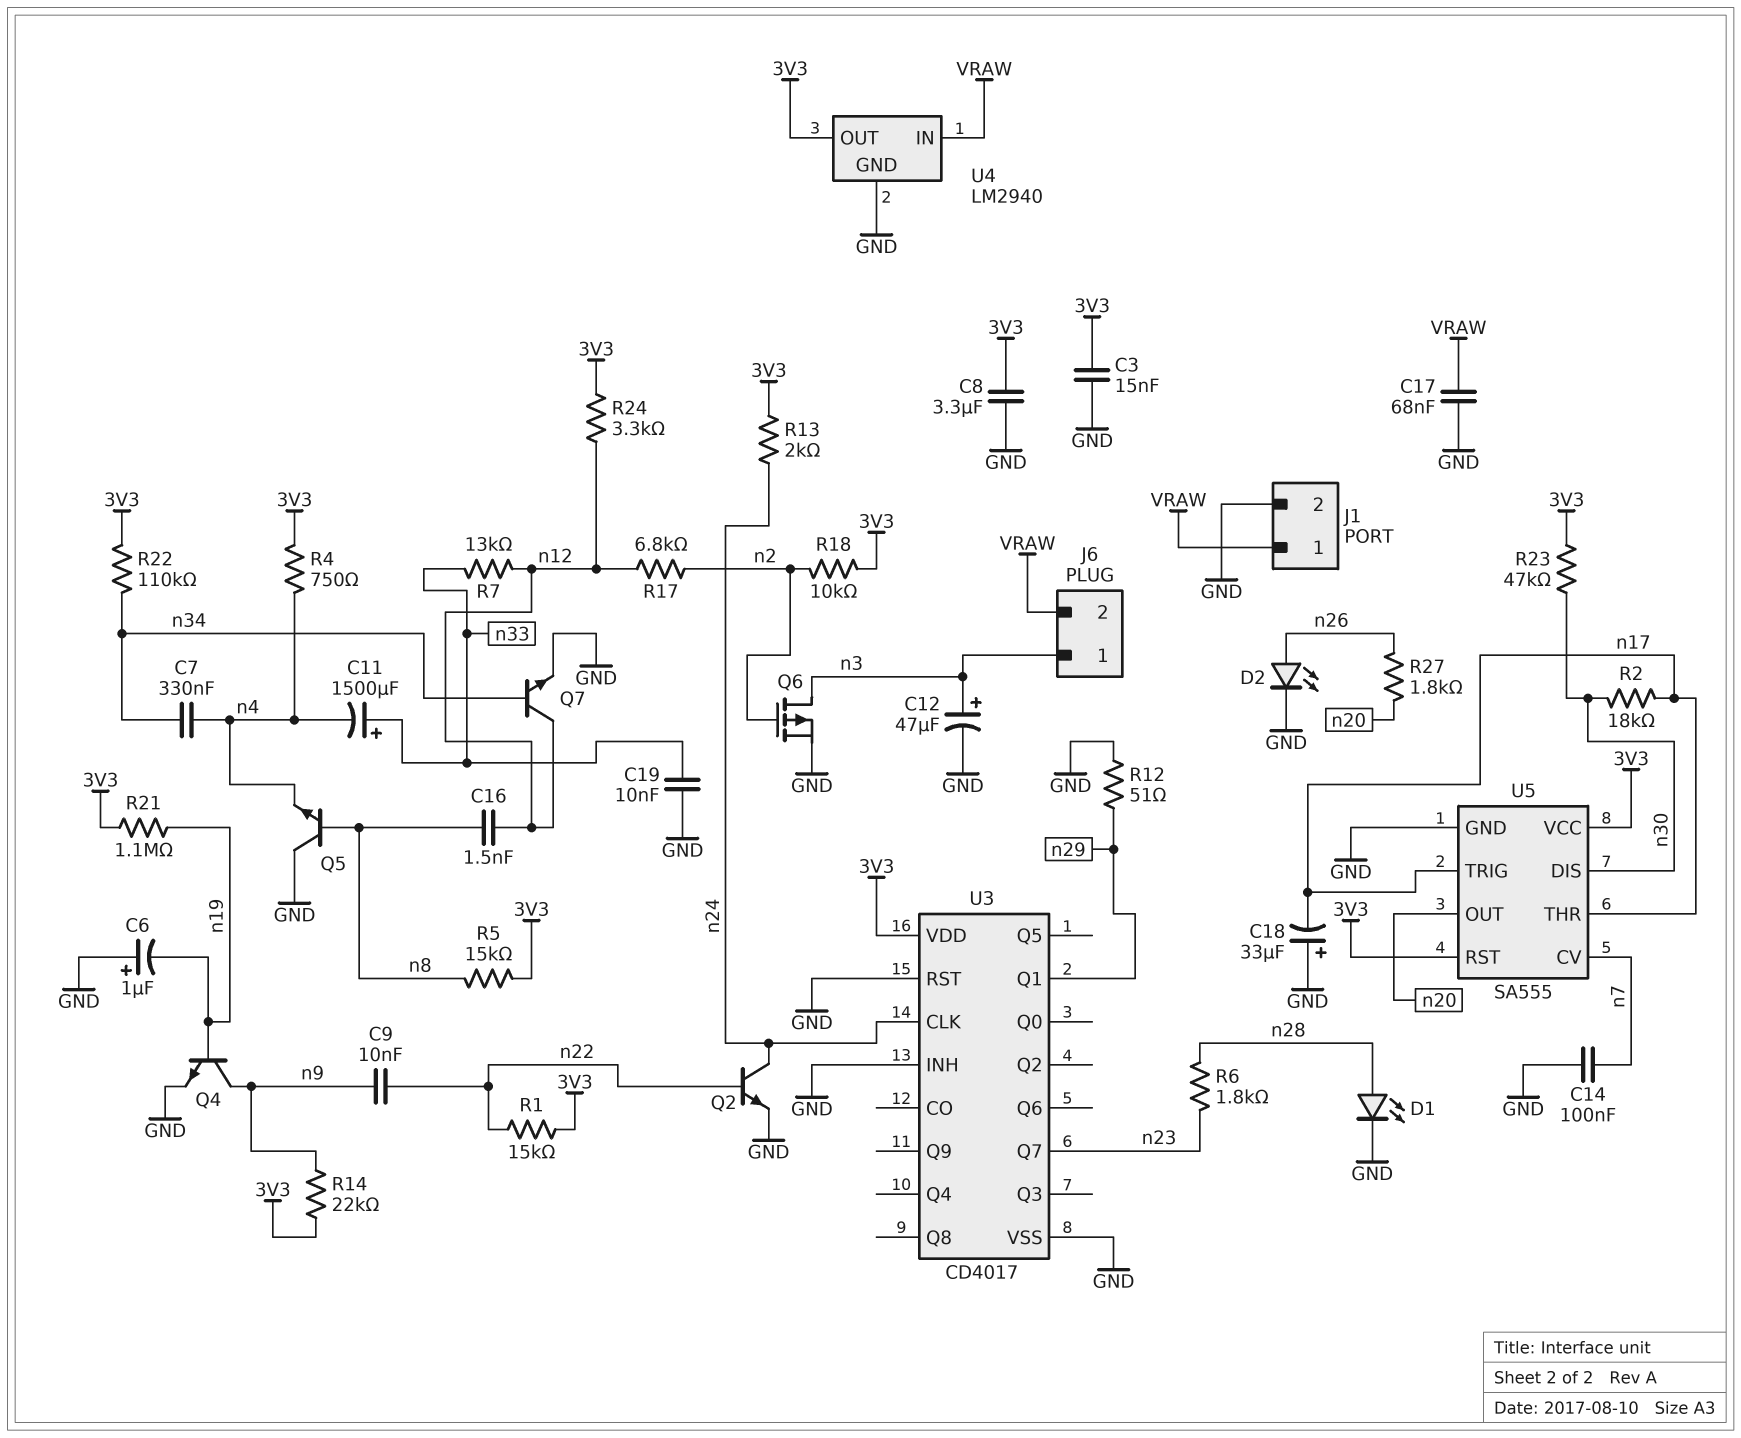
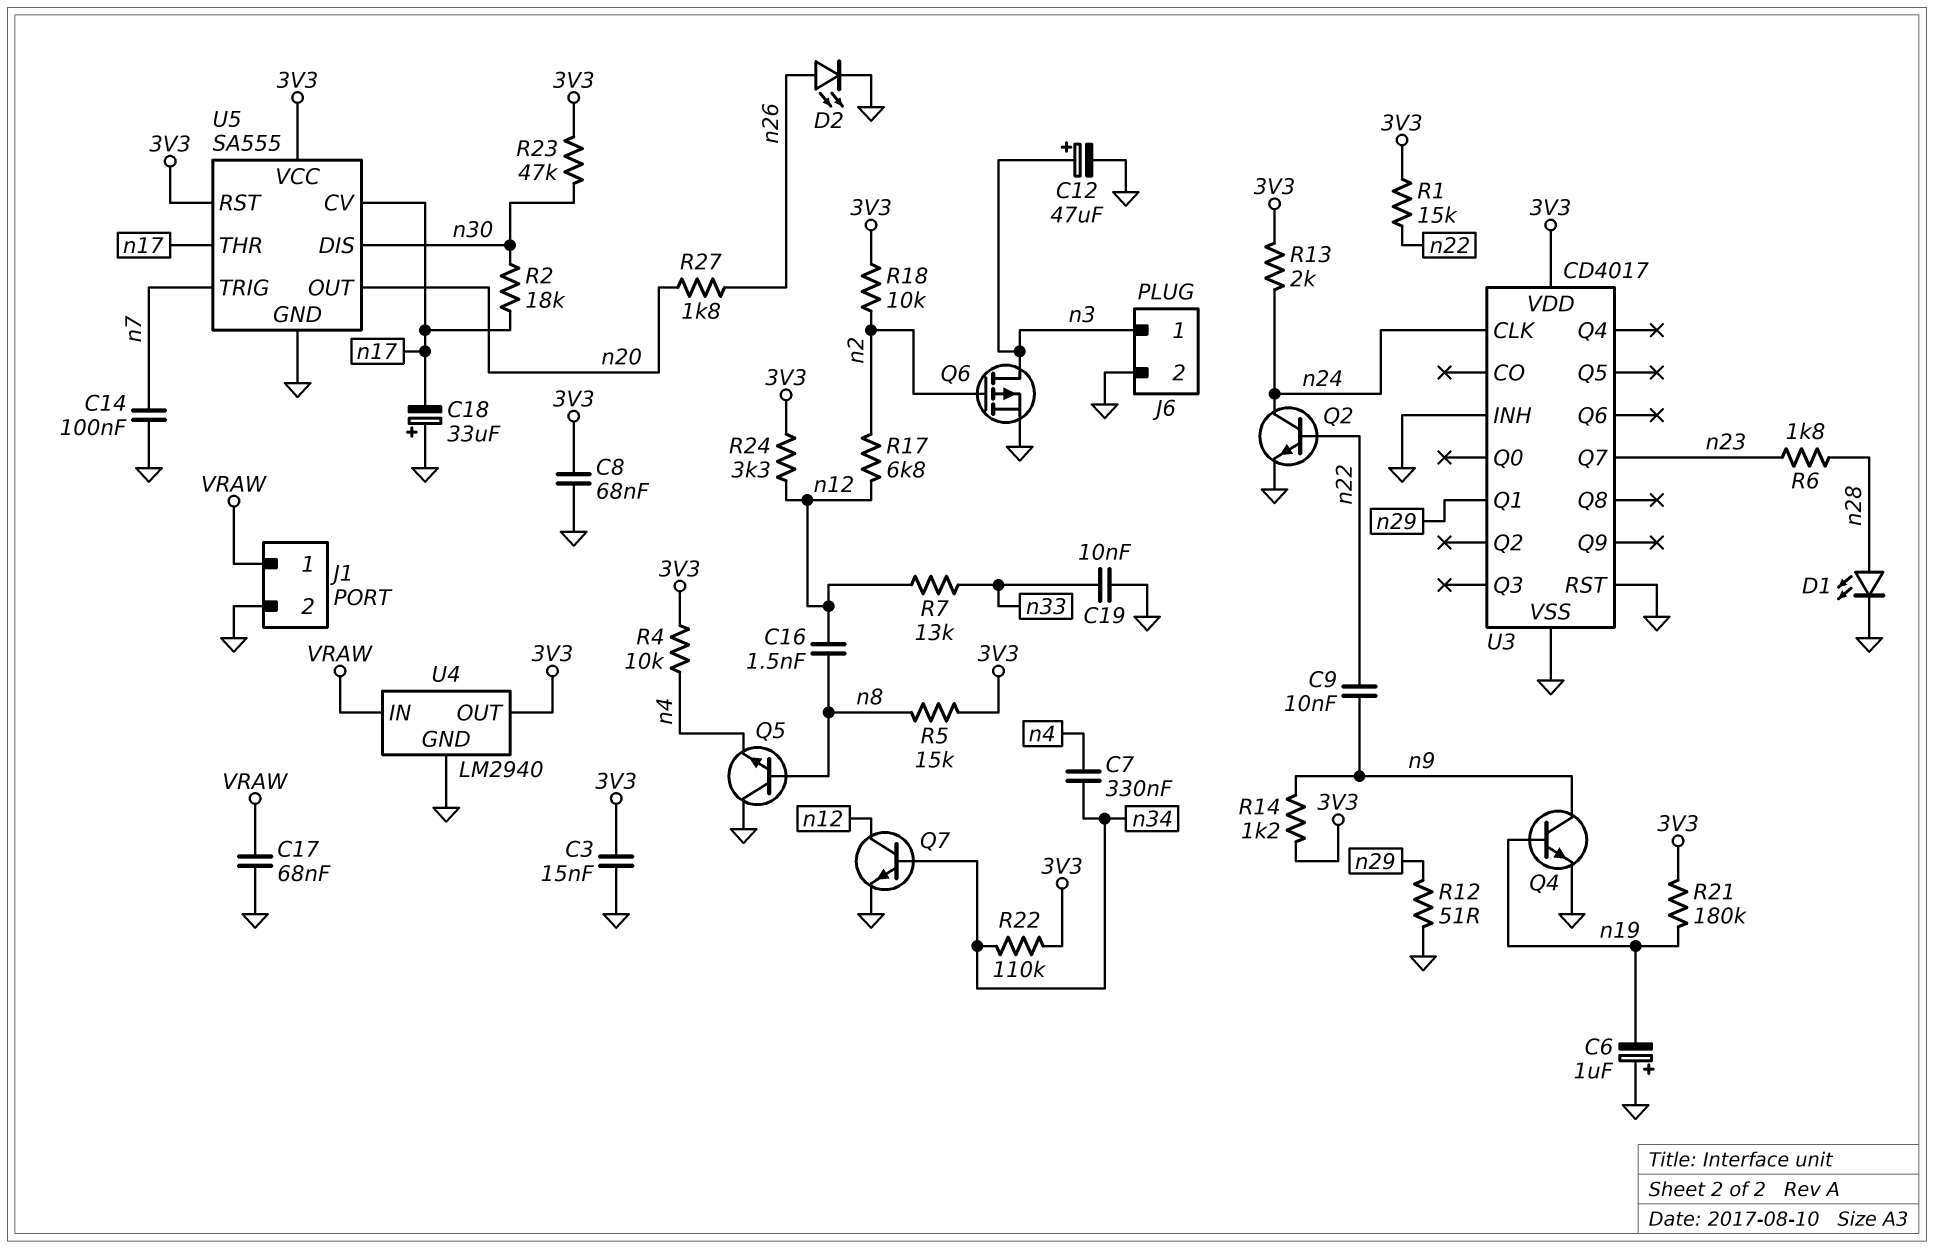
C8: 3.3uF (3V3, GND) -> 68nF (3V3, GND)
C11: 1500uF (plus n33, minus n4) -> none
J6 pin 2: VRAW -> GND
R4: 750 (3V3, n4) -> 10k (3V3, n4)
R14: 22k (3V3, n9) -> 1.2k (3V3, n9)
R21: 1.1M (3V3, n19) -> 180k (3V3, n19)
U5 pin CV: n7 -> n17
U5 pin TRIG: n17 -> n7

